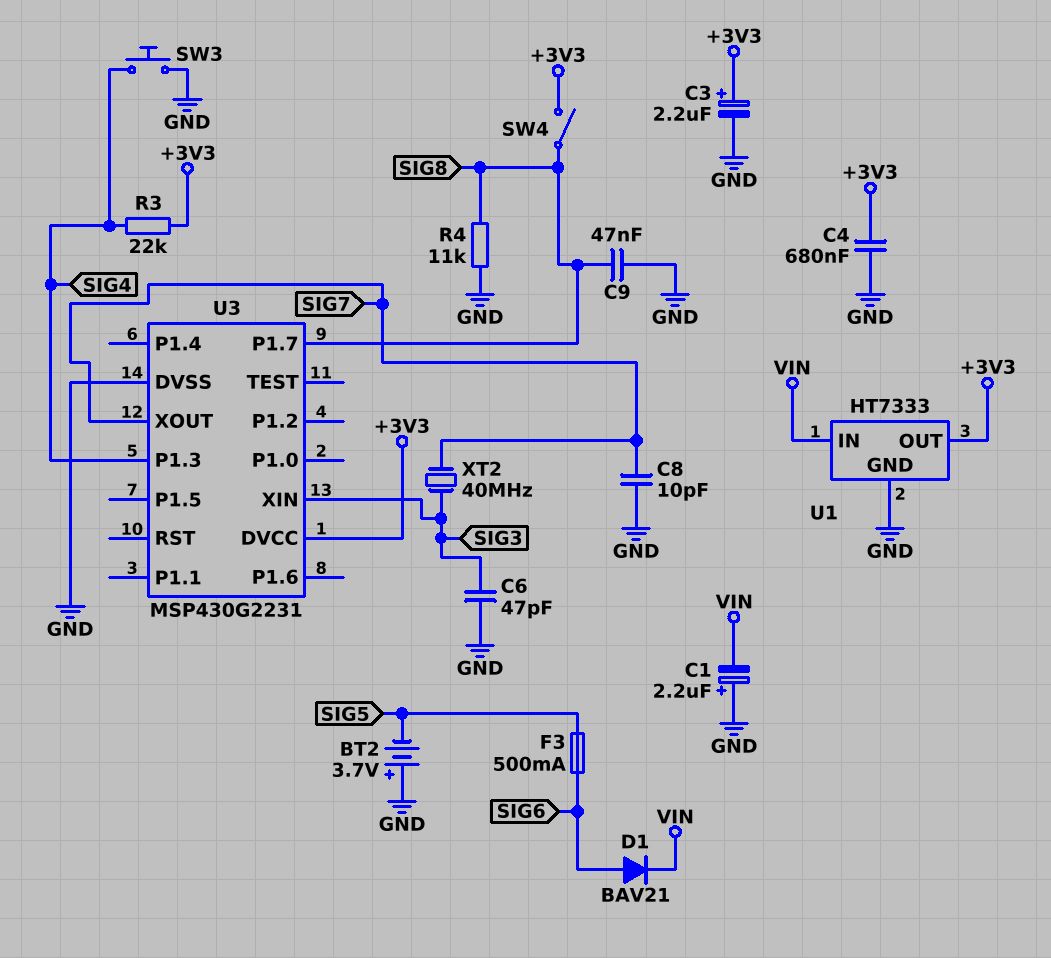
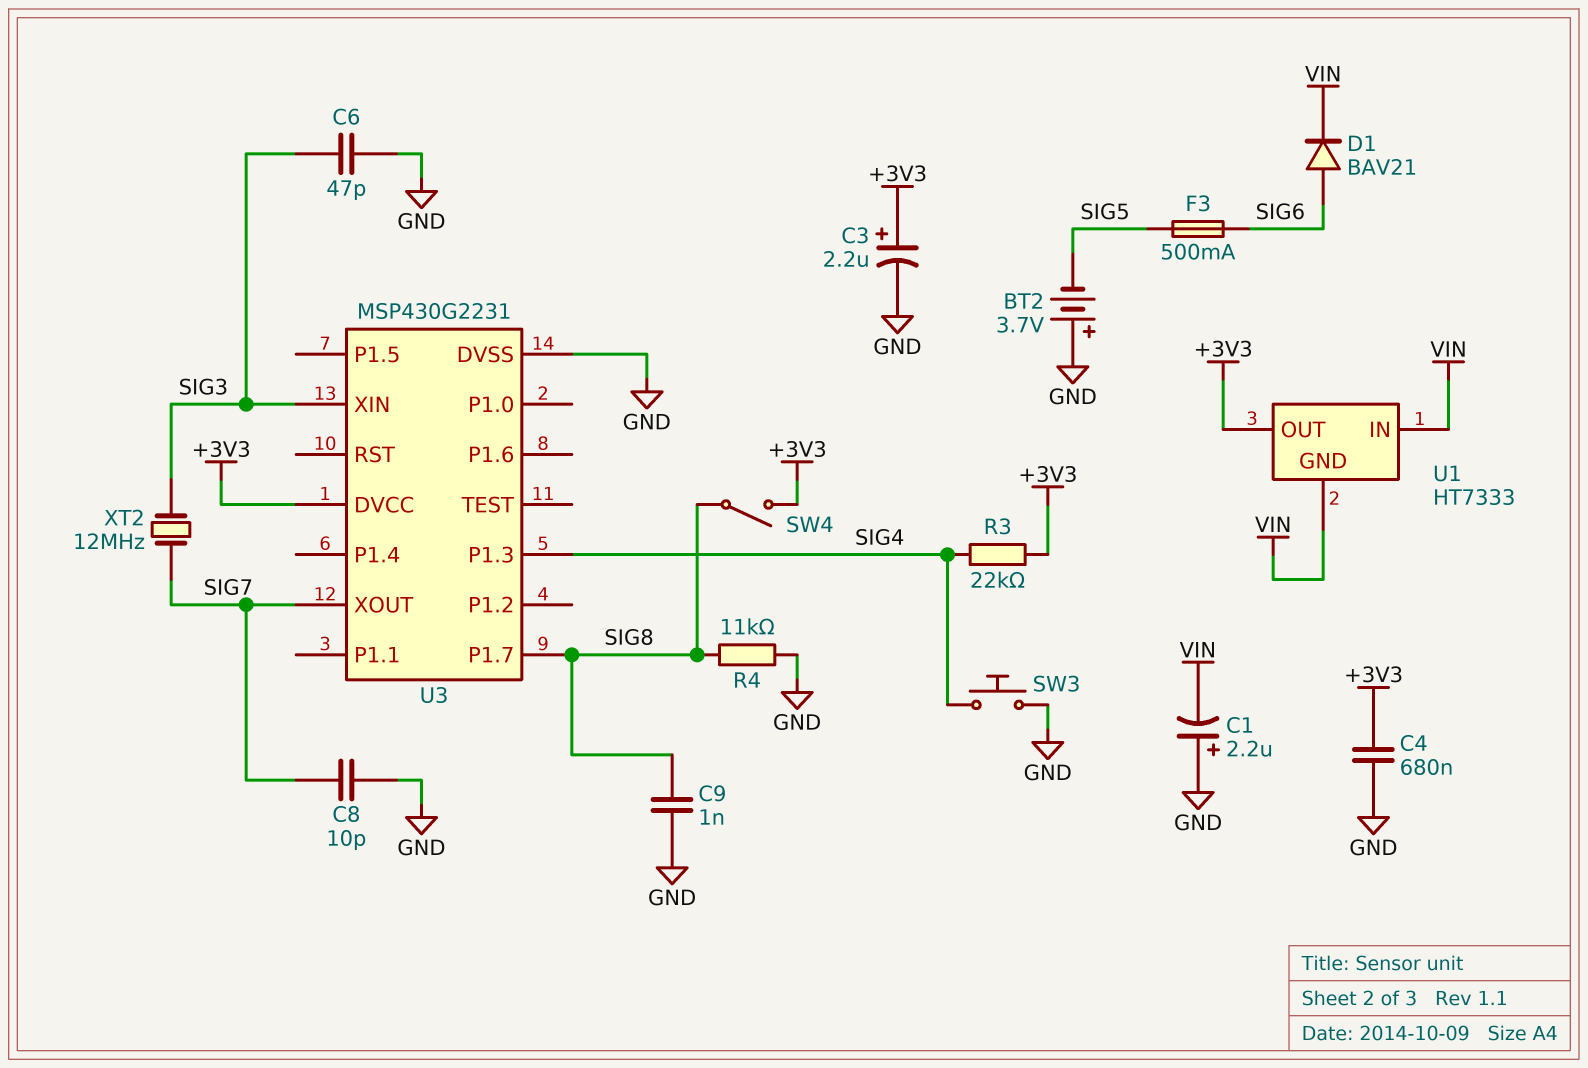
C9: 47nF (GND, SIG8) -> 1nF (GND, SIG8)
U1 pin GND: GND -> VIN
XT2: 40MHz (SIG3, SIG7) -> 12MHz (SIG3, SIG7)

